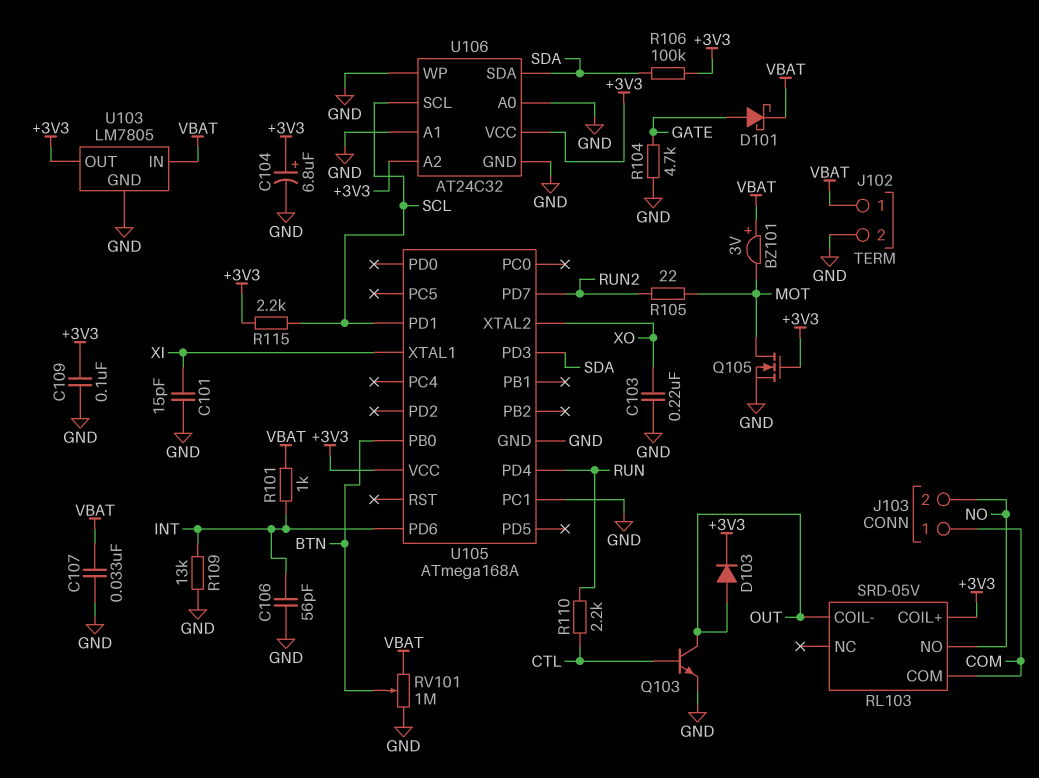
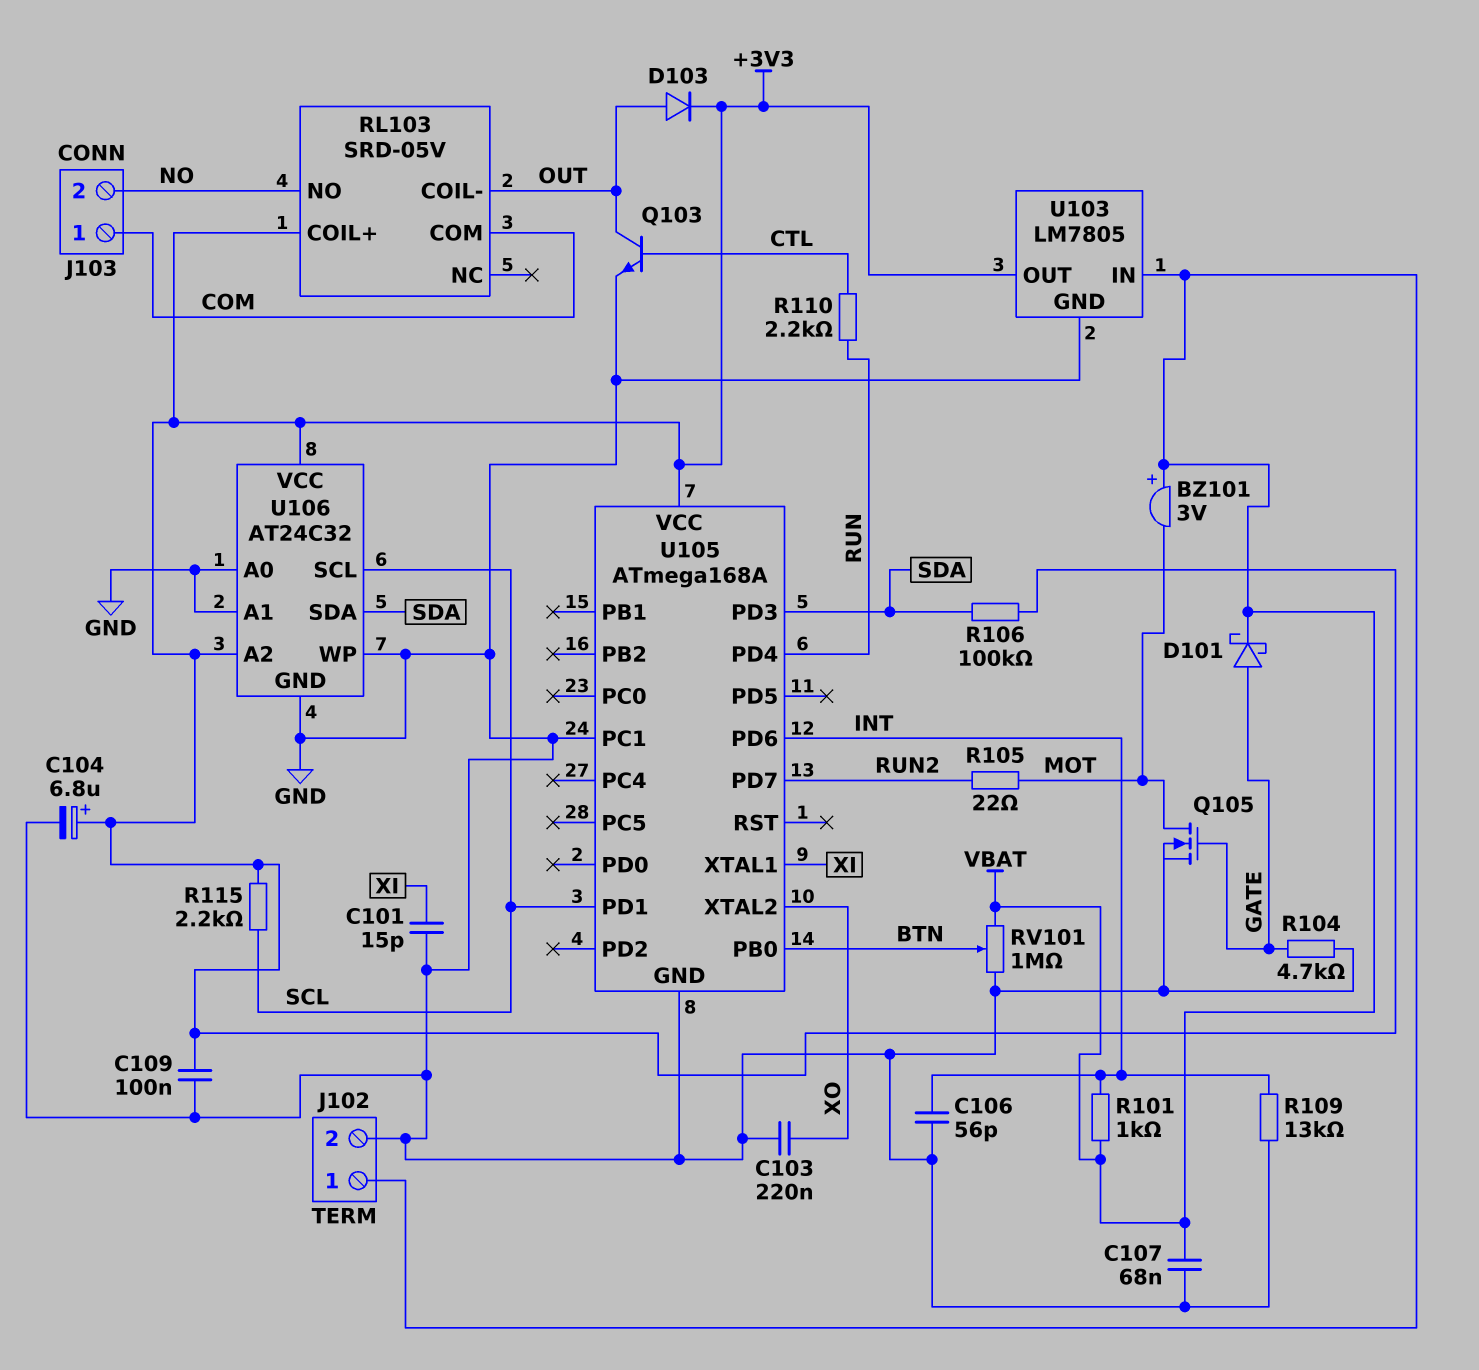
C107: 33nF (GND, VBAT) -> 68nF (GND, VBAT)
Q105: NMOS (G +3V3, D MOT, S GND) -> NMOS (G GATE, D MOT, S GND)

